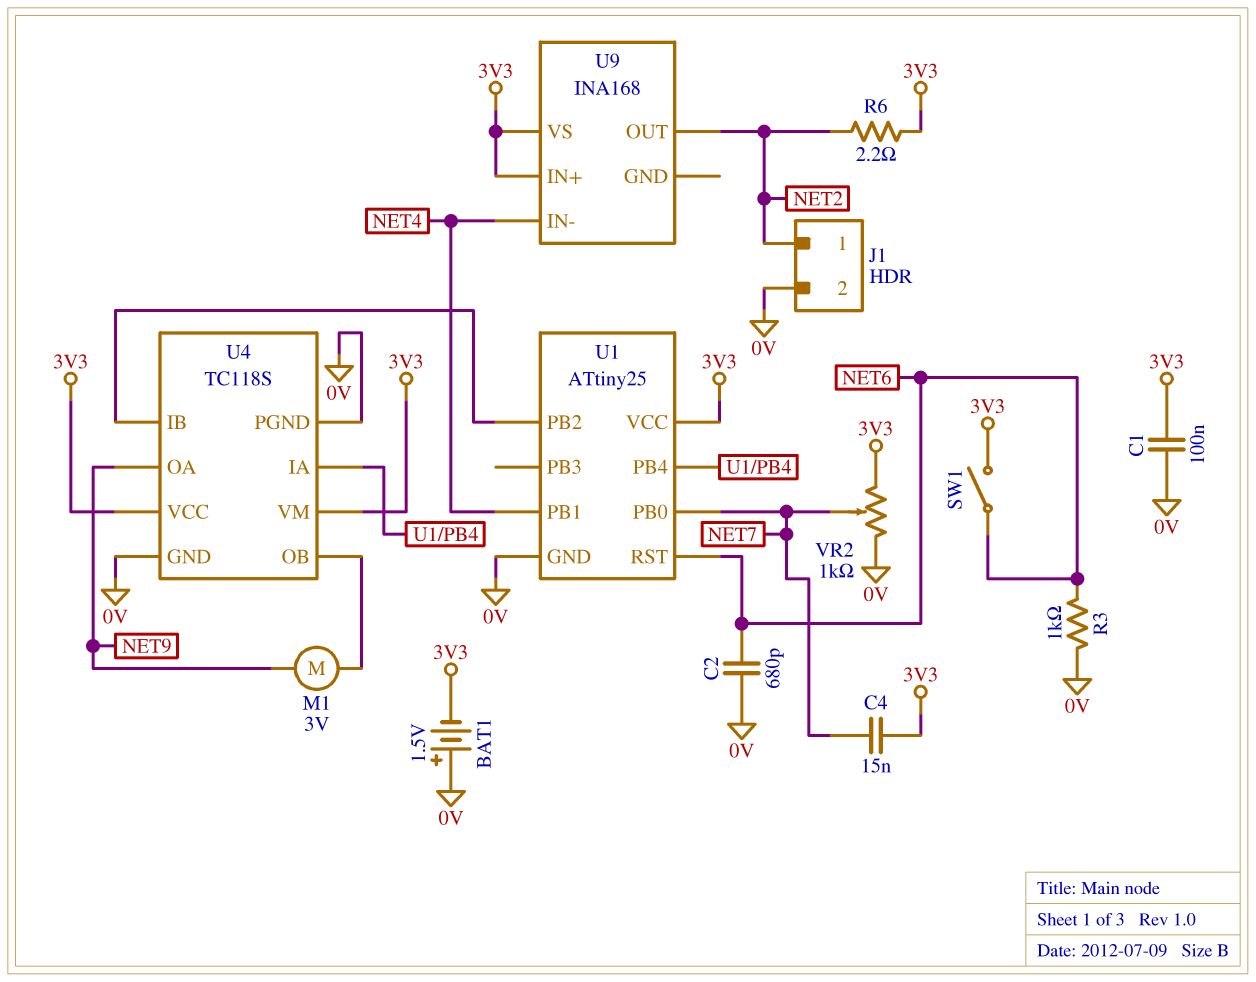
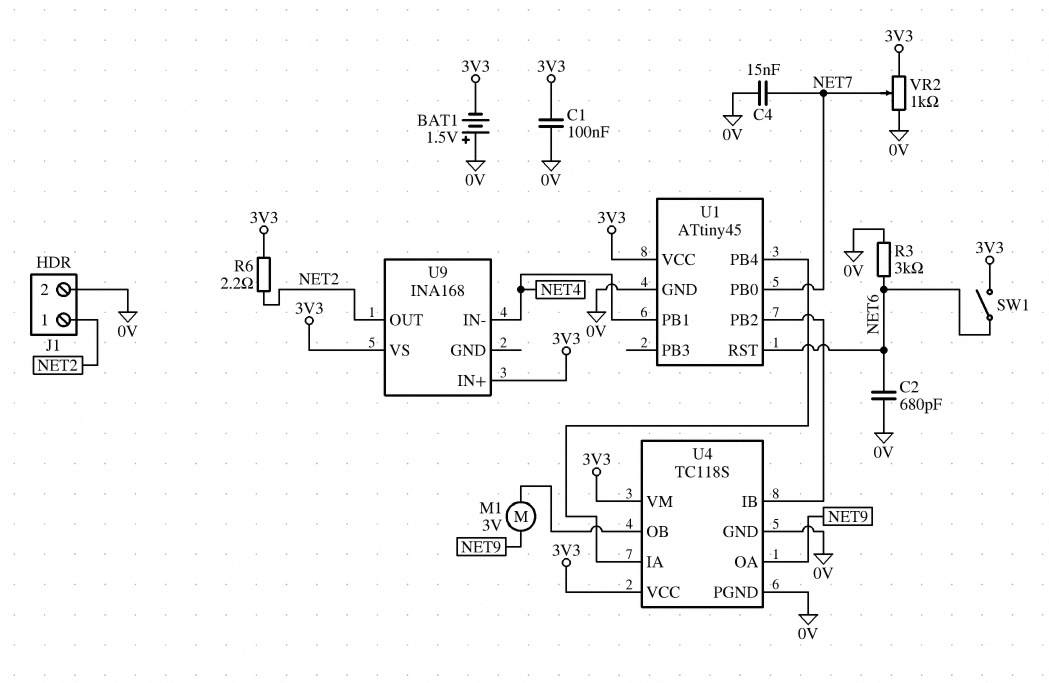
C4: 15nF (3V3, NET7) -> 15nF (0V, NET7)
R3: 1k (0V, NET6) -> 3k (0V, NET6)
U1: ATtiny25 -> ATtiny45

